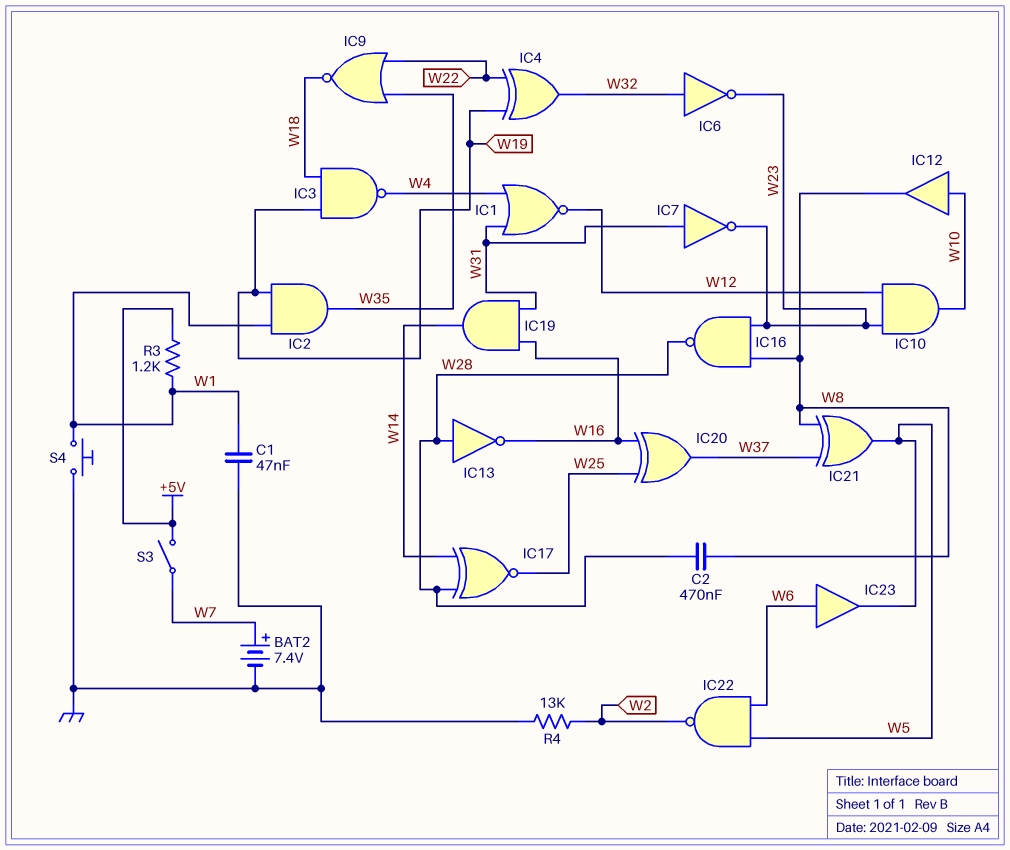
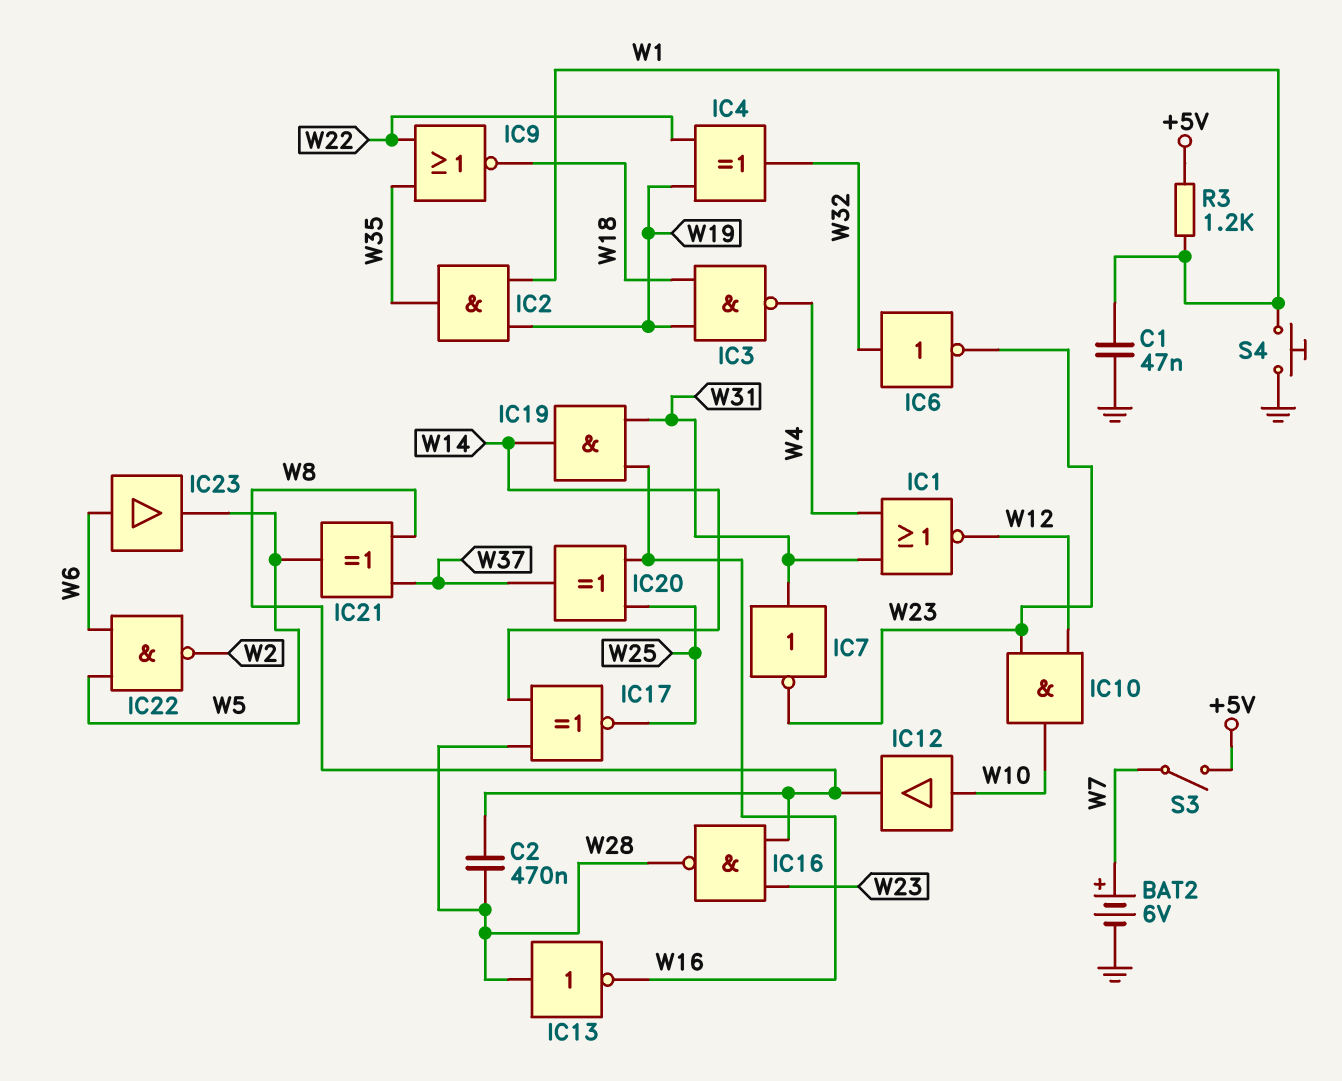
BAT2: 7.4V (plus W7, minus GND) -> 6V (plus W7, minus GND)
R4: 13k (GND, W2) -> none

